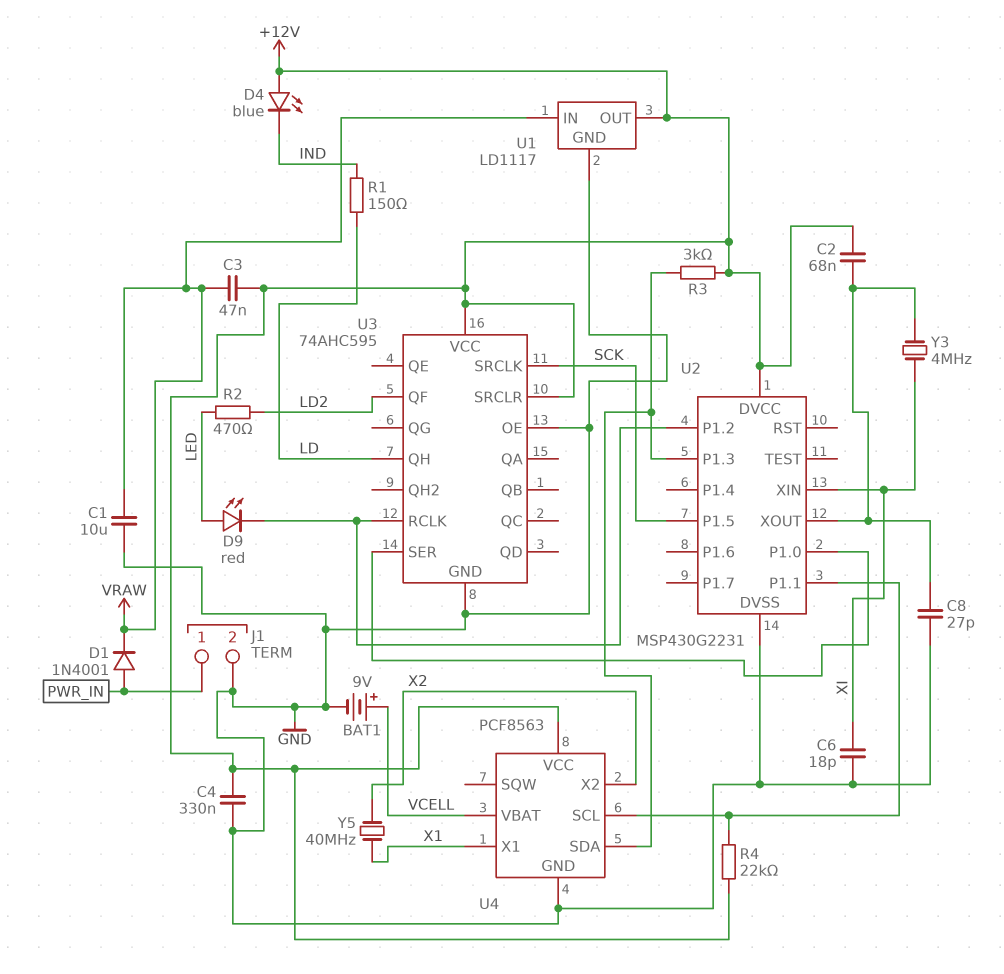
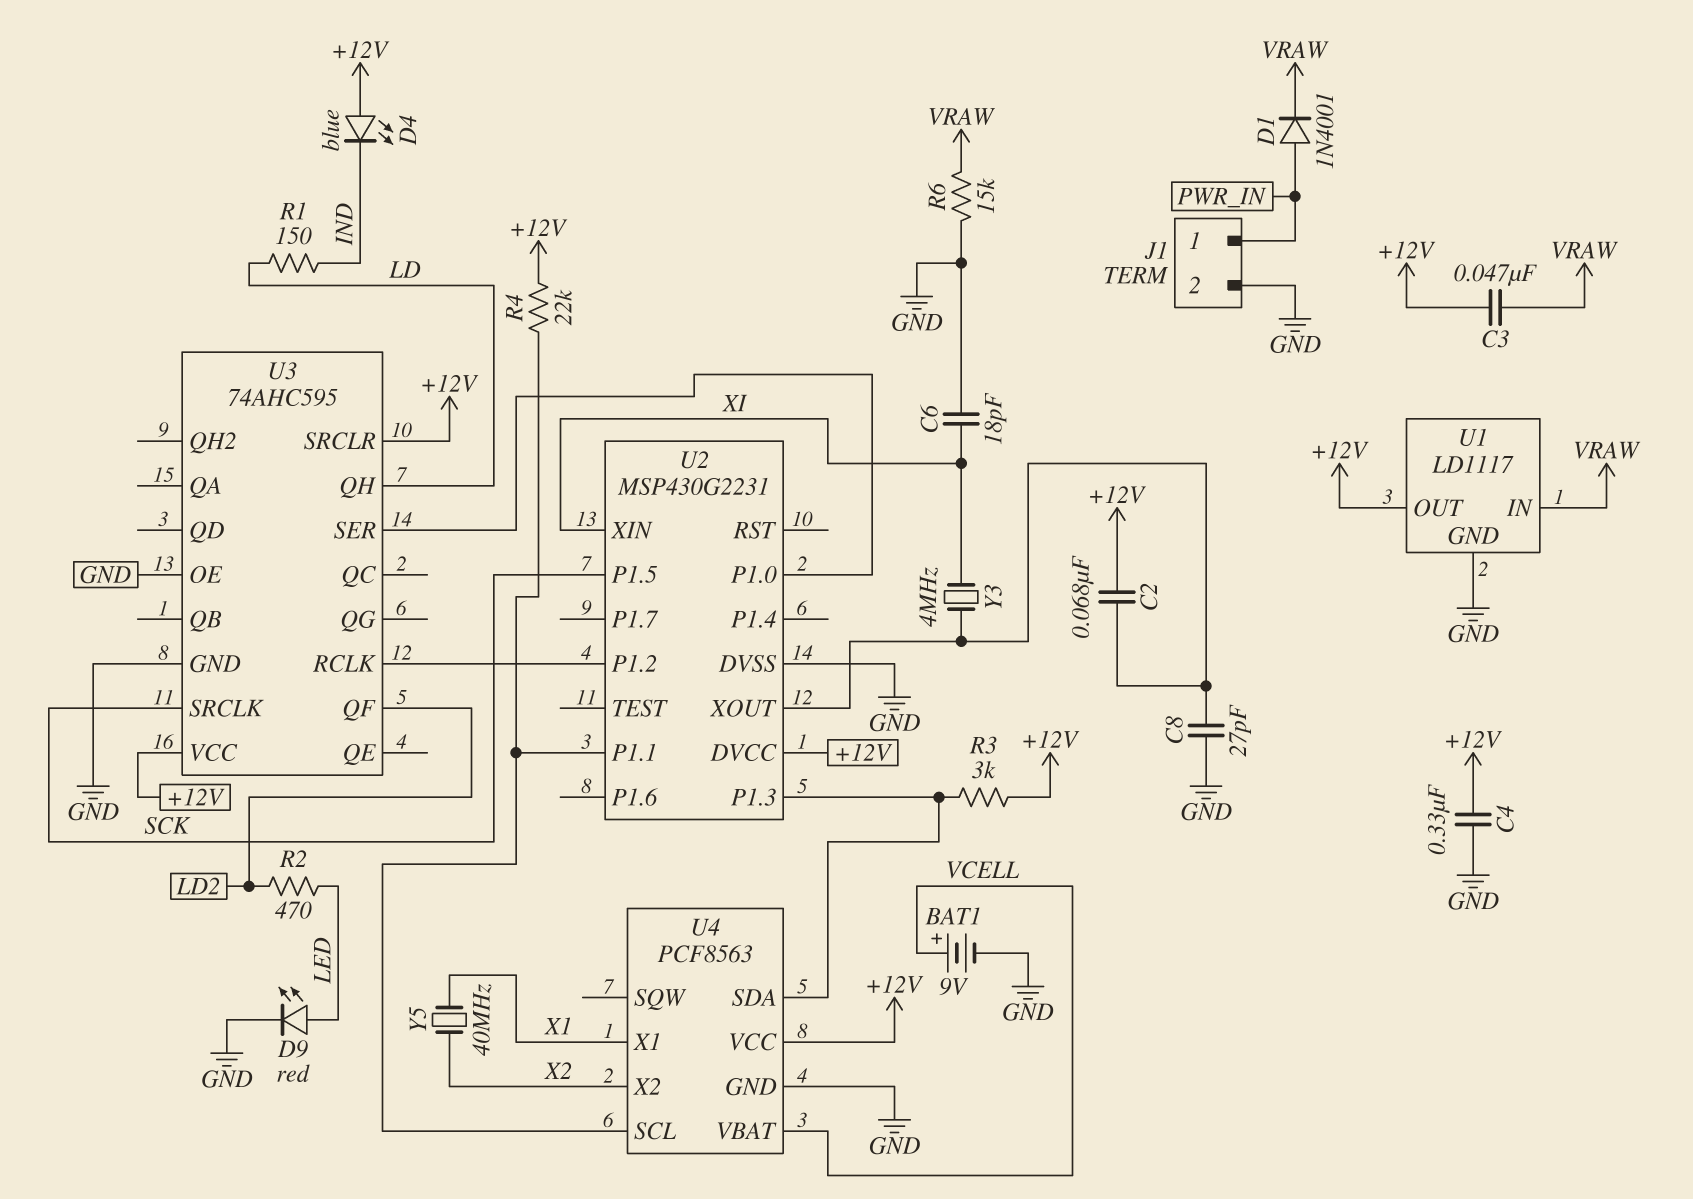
C1: 10uF (GND, VRAW) -> none
D9: LED red (A LED, K U2/P1.2) -> LED red (A LED, K GND)
R6: none -> 15k (GND, VRAW)

